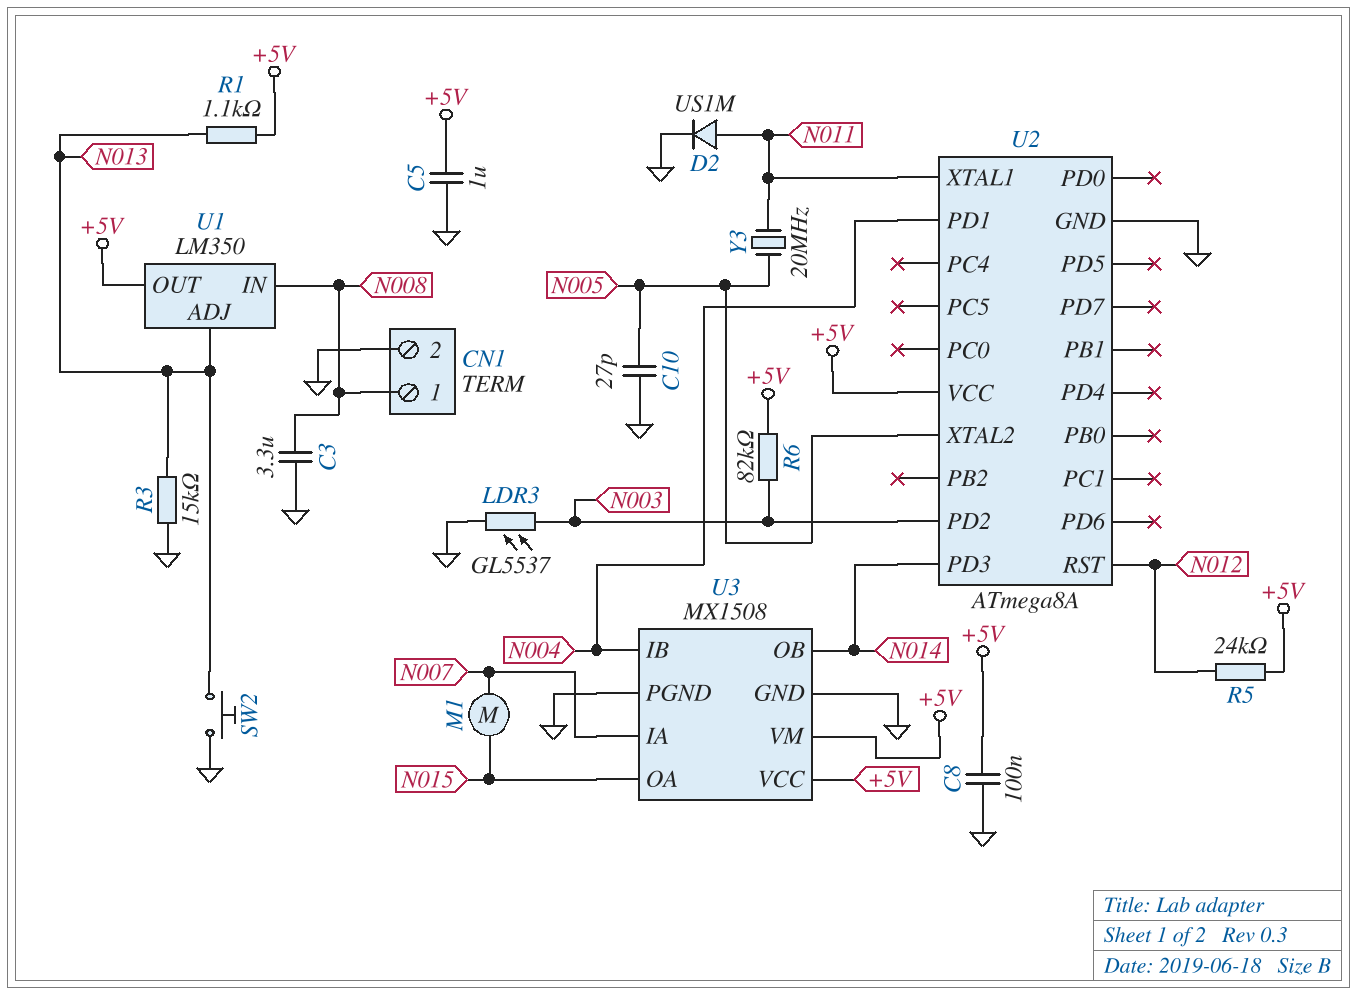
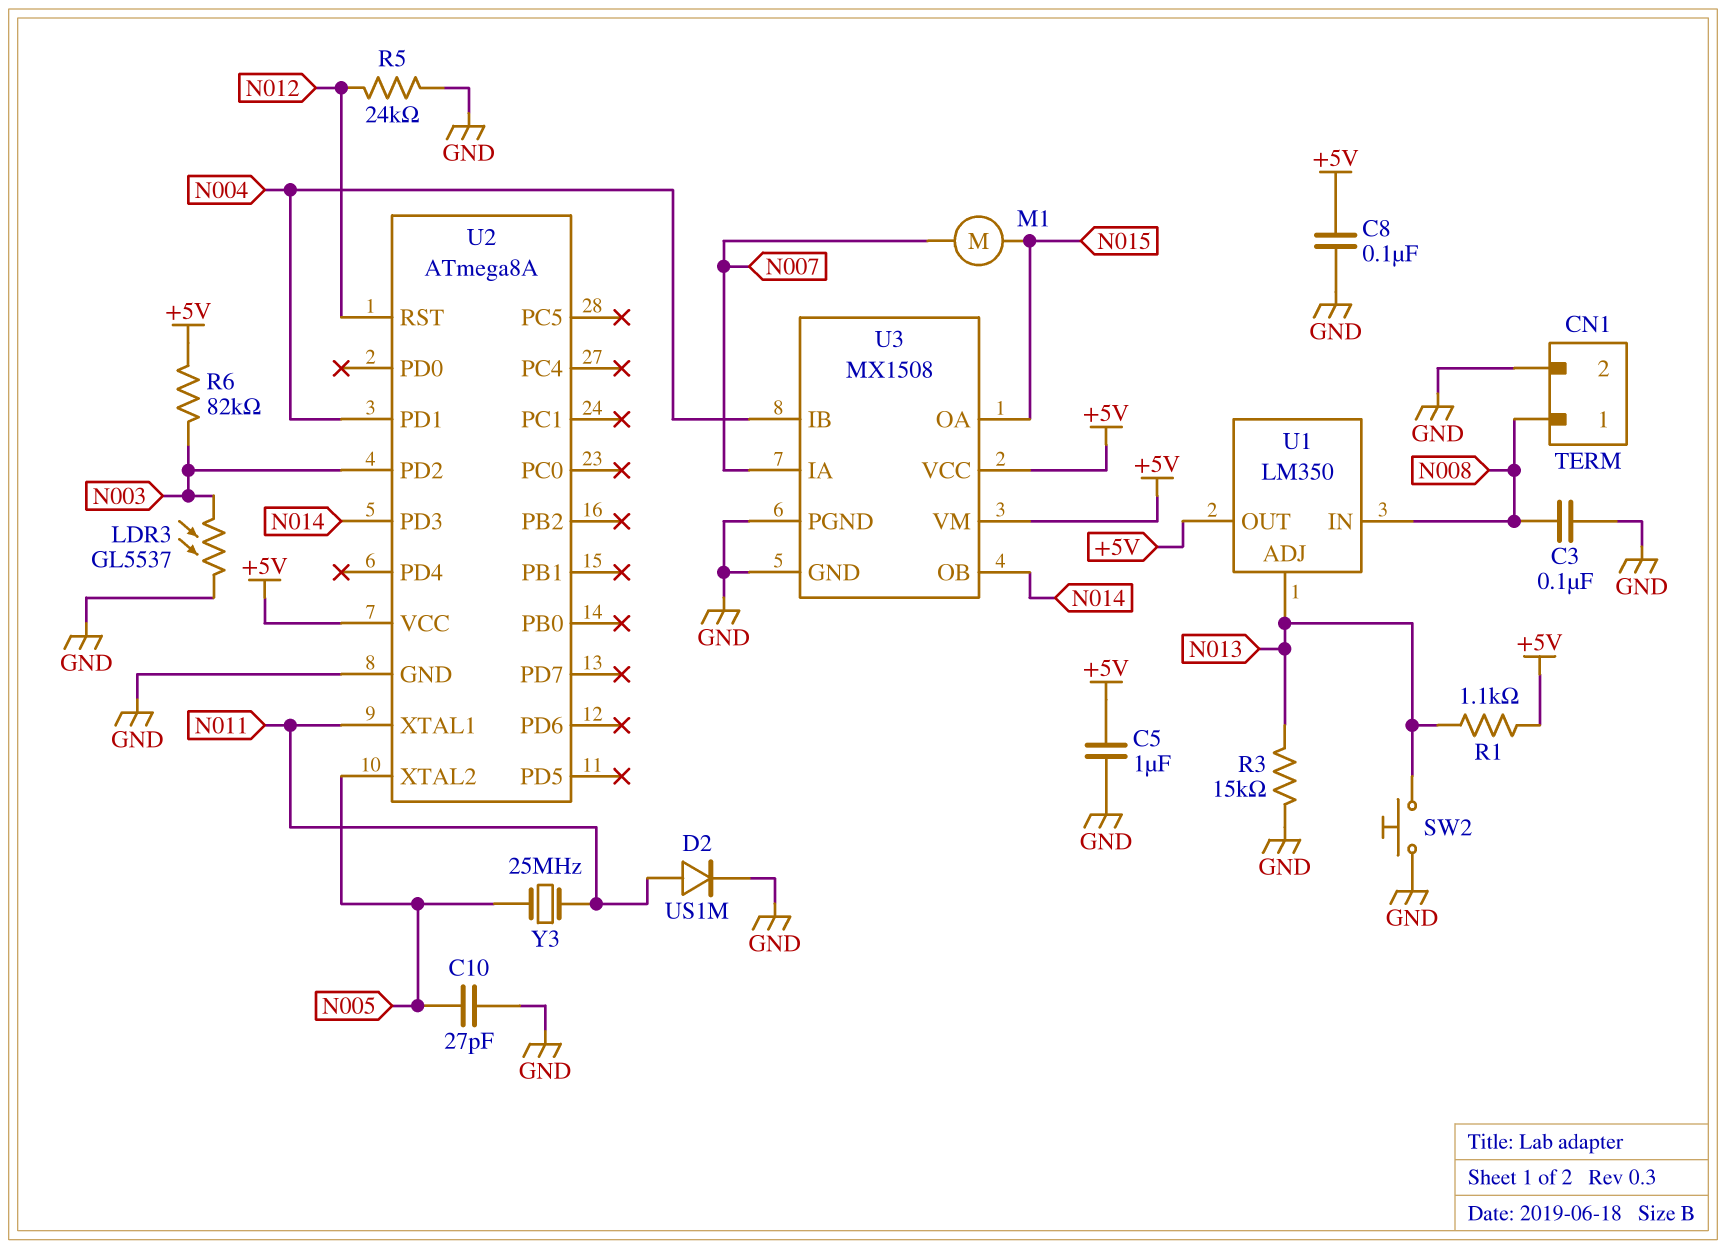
C3: 3.3uF (GND, N008) -> 100nF (GND, N008)
R5: 24k (+5V, N012) -> 24k (GND, N012)
Y3: 20MHz (N005, N011) -> 25MHz (N005, N011)

